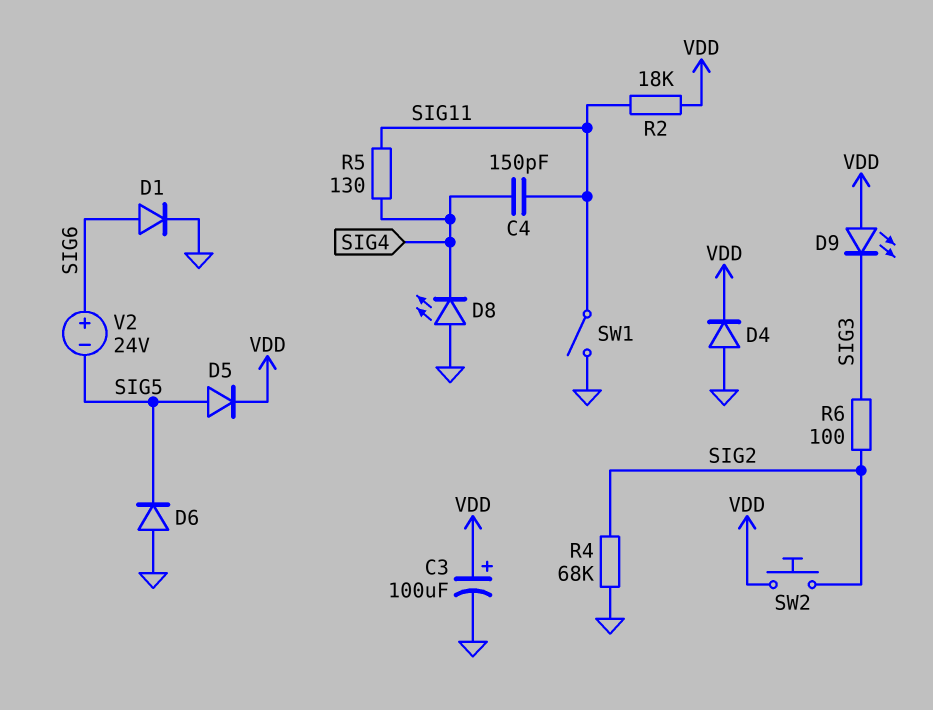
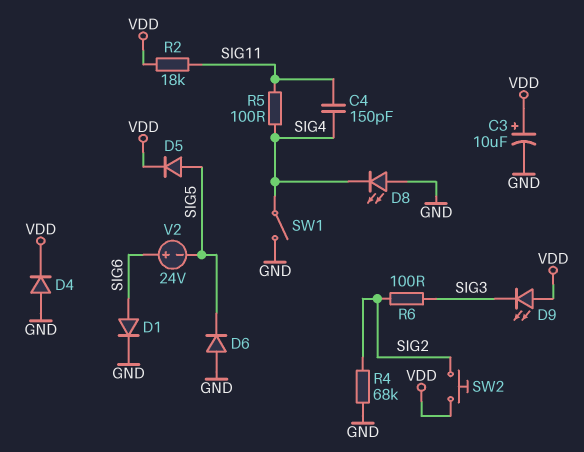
C3: 100uF (plus VDD, minus GND) -> 10uF (plus VDD, minus GND)
R5: 130 (SIG4, SIG11) -> 100 (SIG4, SIG11)
SW1: switch (GND, SIG11) -> switch (GND, SIG4)

